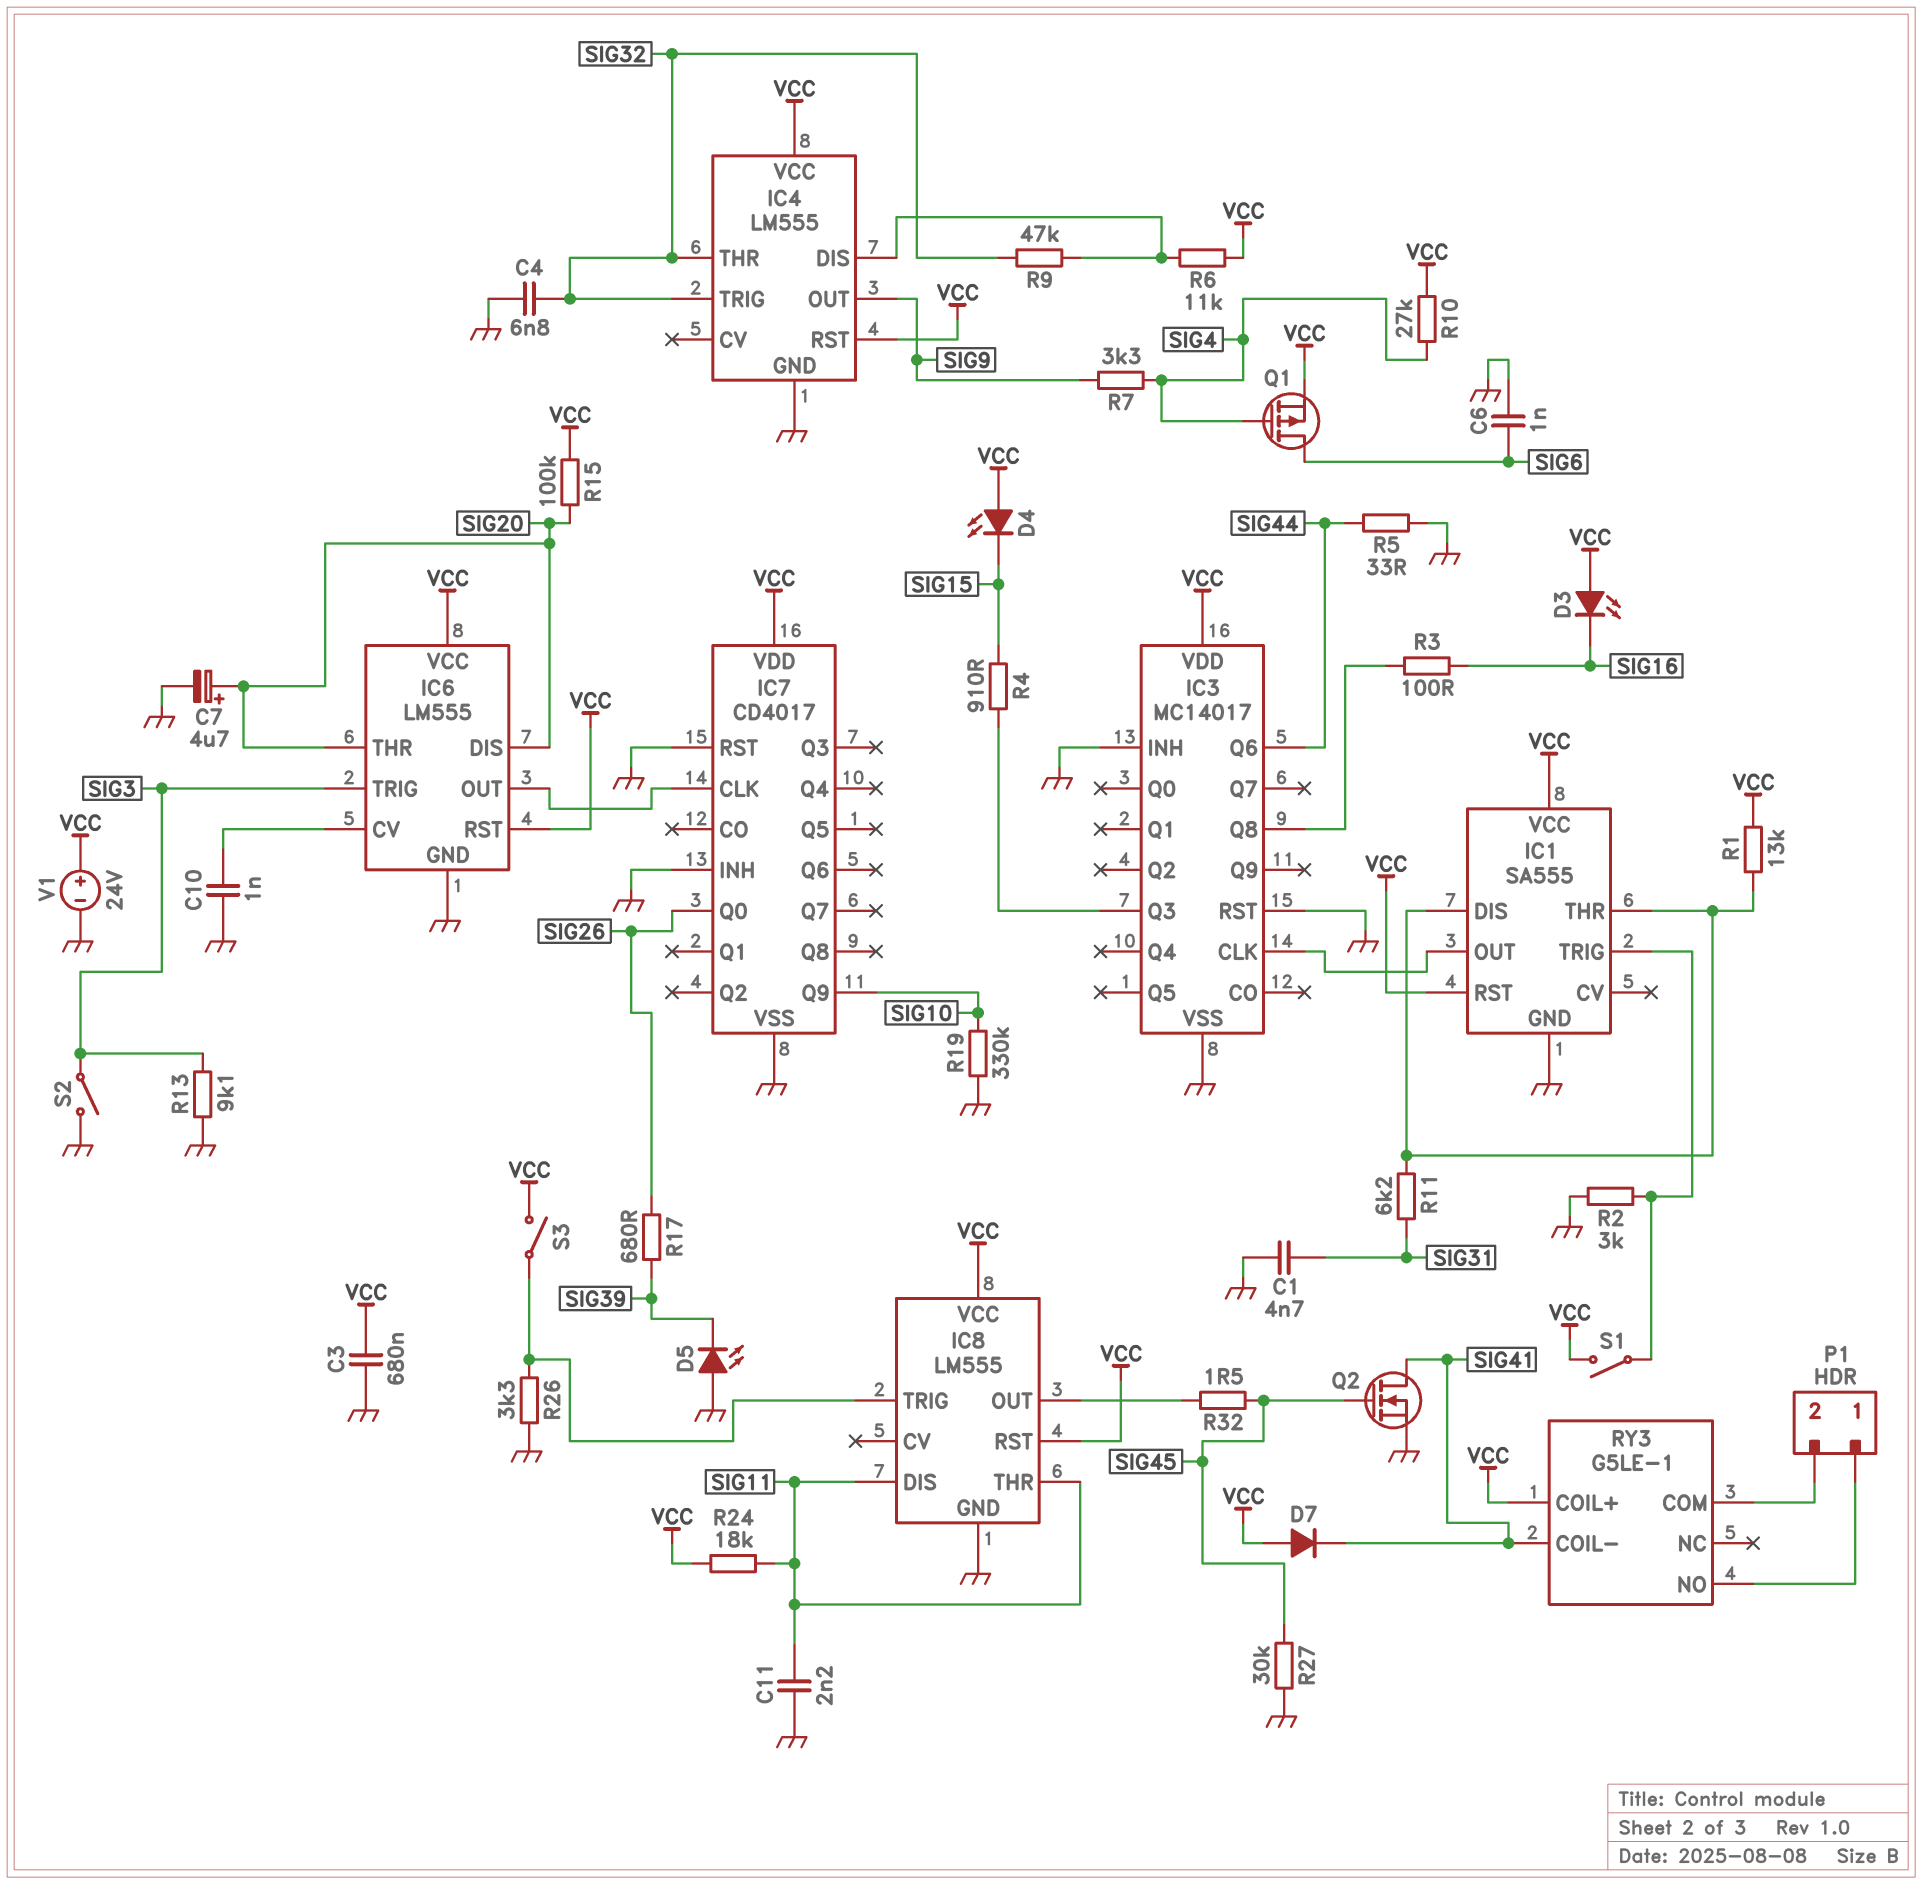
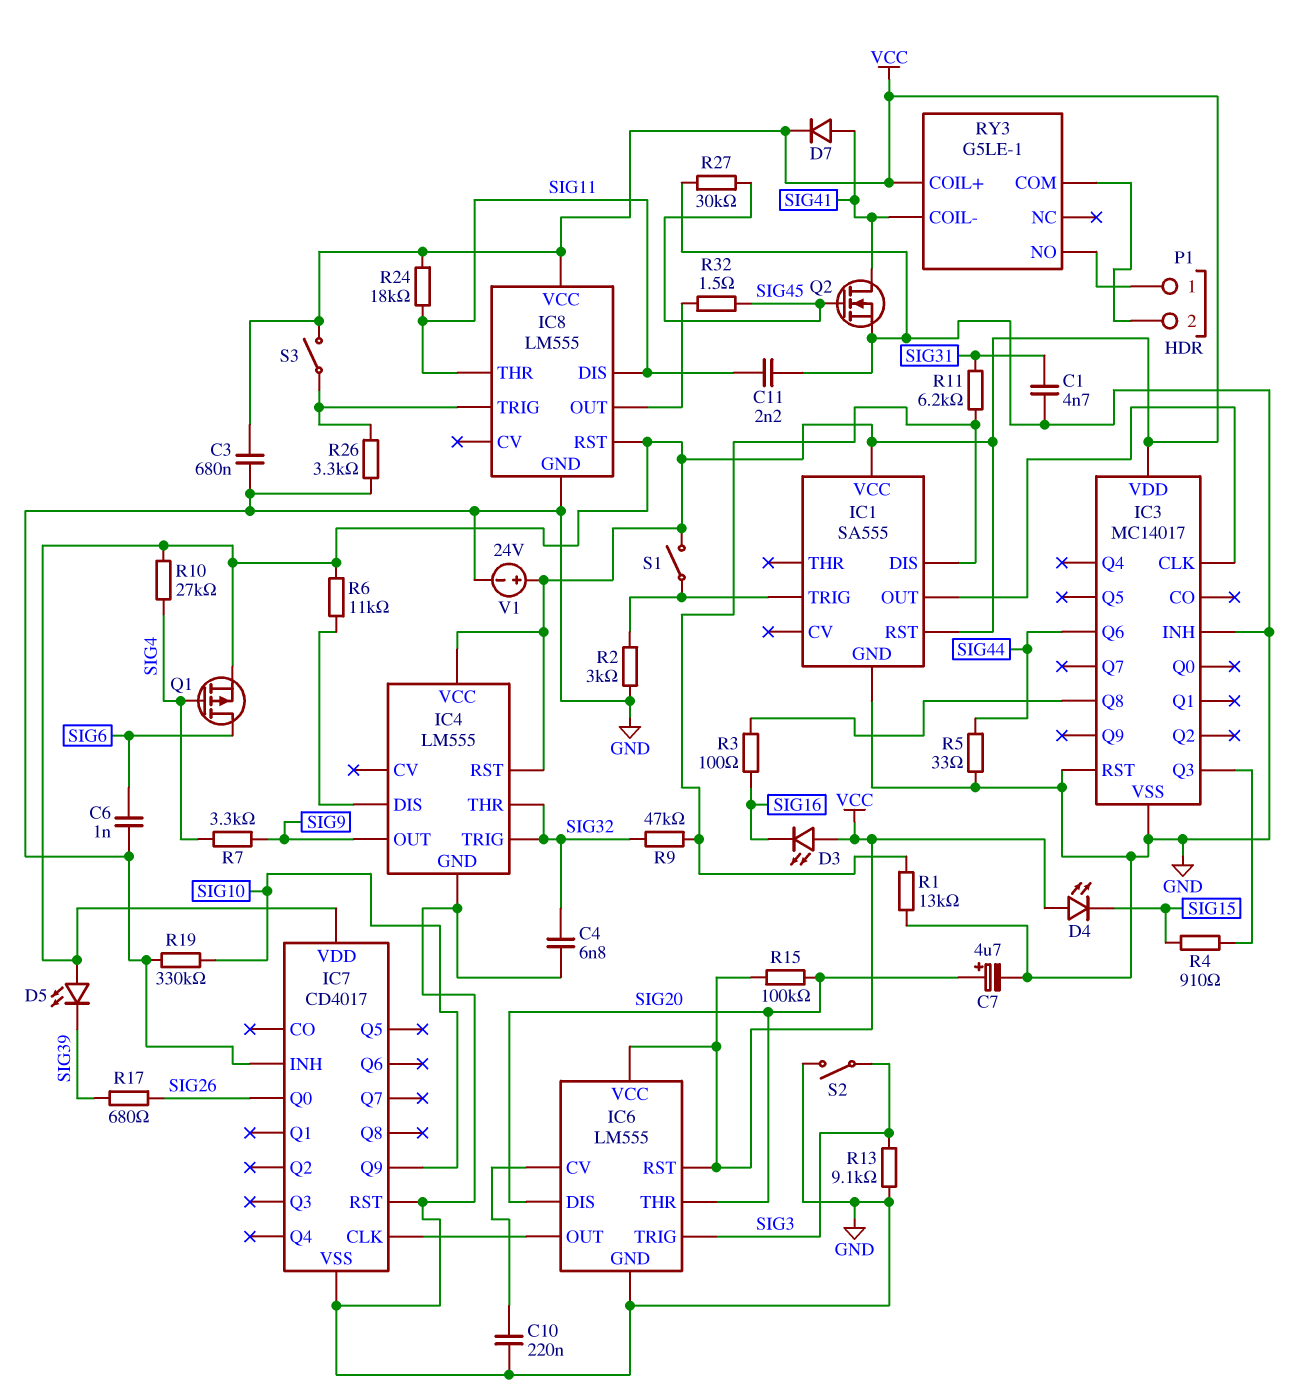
C10: 1nF (GND, IC6/CV) -> 220nF (GND, IC6/CV)
D5: LED (A GND, K SIG39) -> LED (A VCC, K SIG39)
D7: diode (A VCC, K SIG41) -> diode (A SIG41, K VCC)
IC1 pin THR: IC1/DIS -> none
R1: 13k (IC1/DIS, VCC) -> 13k (GND, IC1/DIS)
R9: 47k (IC4/DIS, SIG32) -> 47k (IC1/DIS, SIG32)

